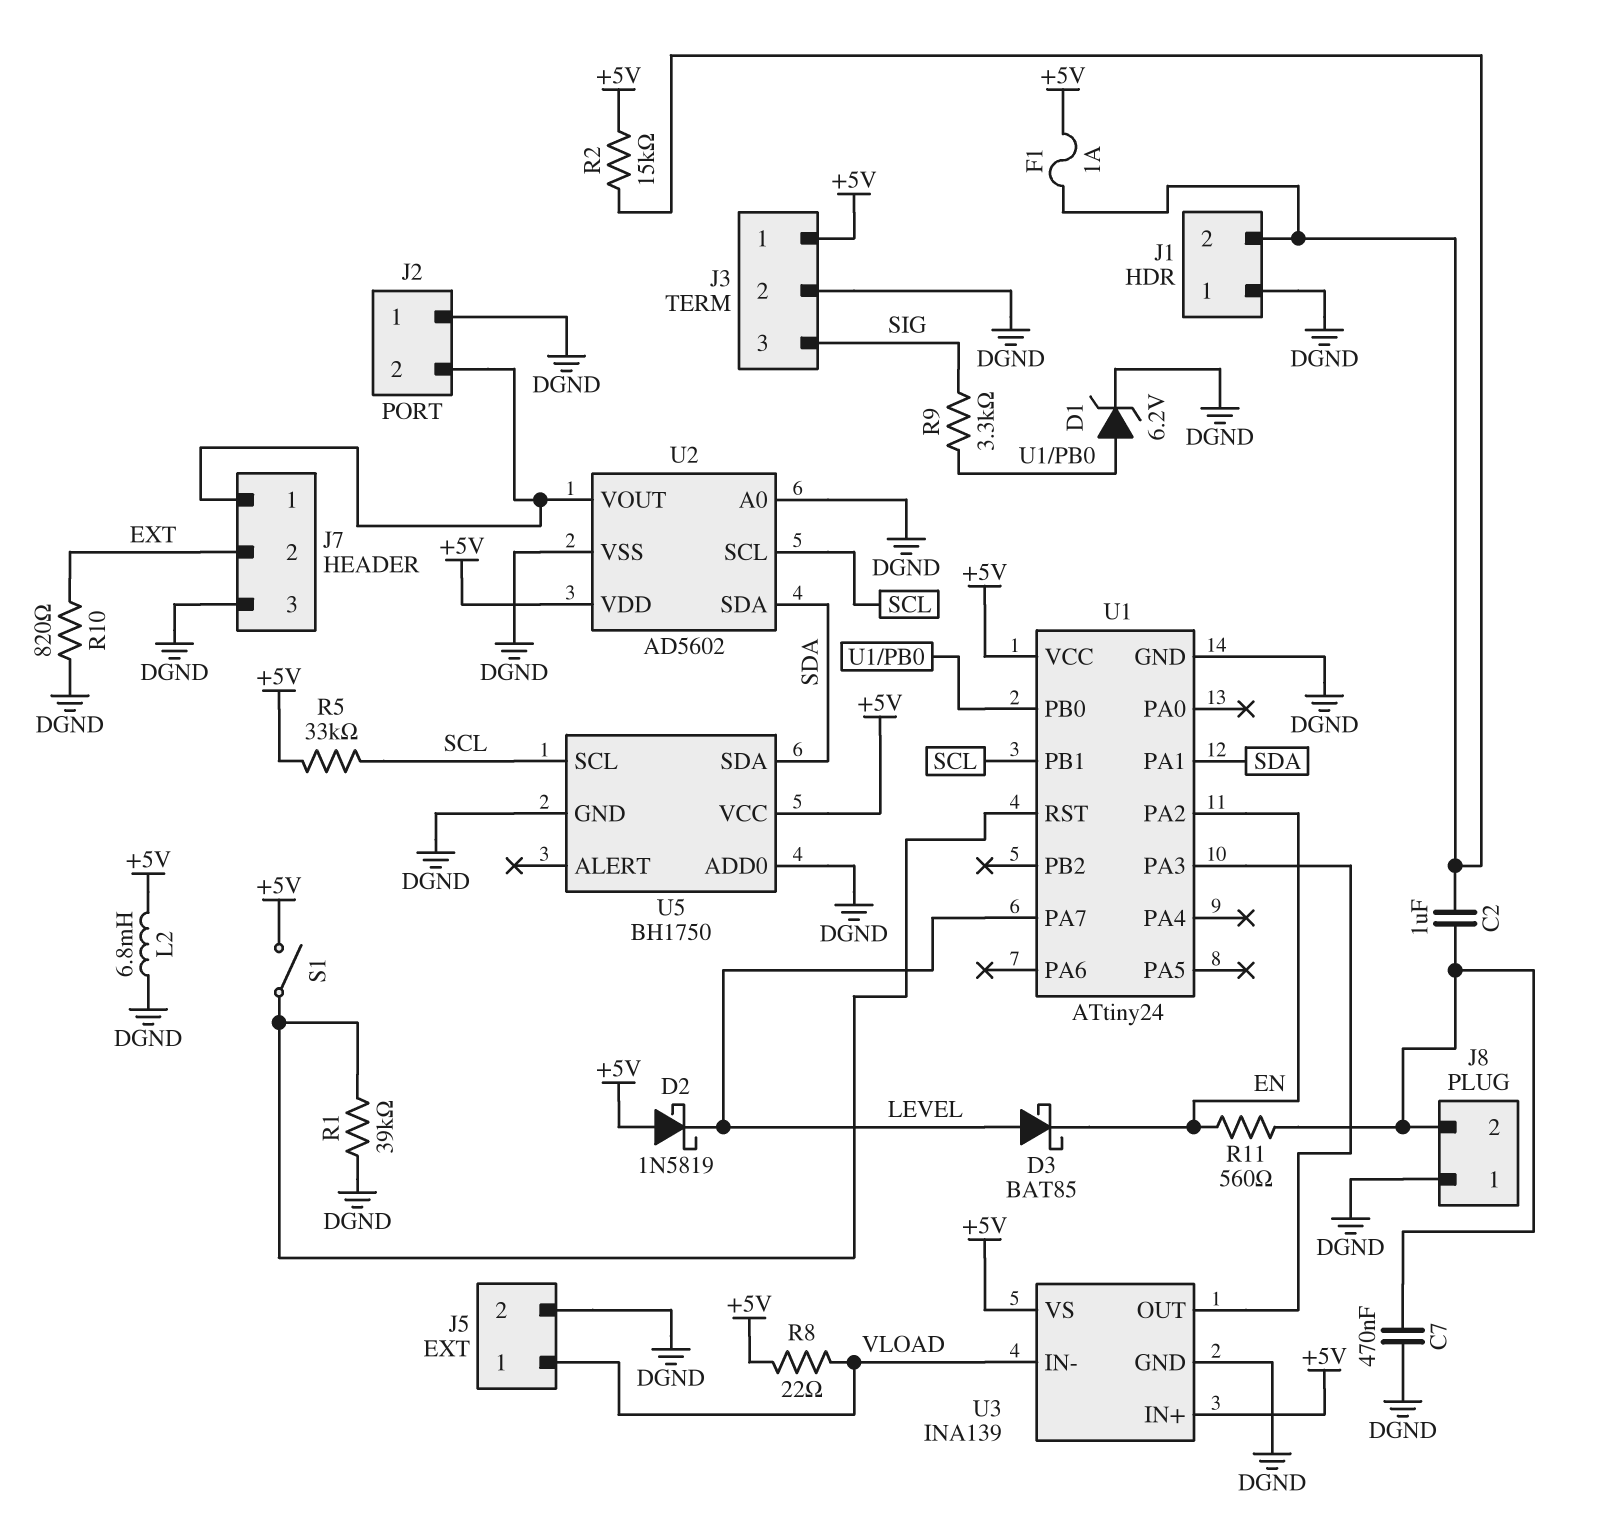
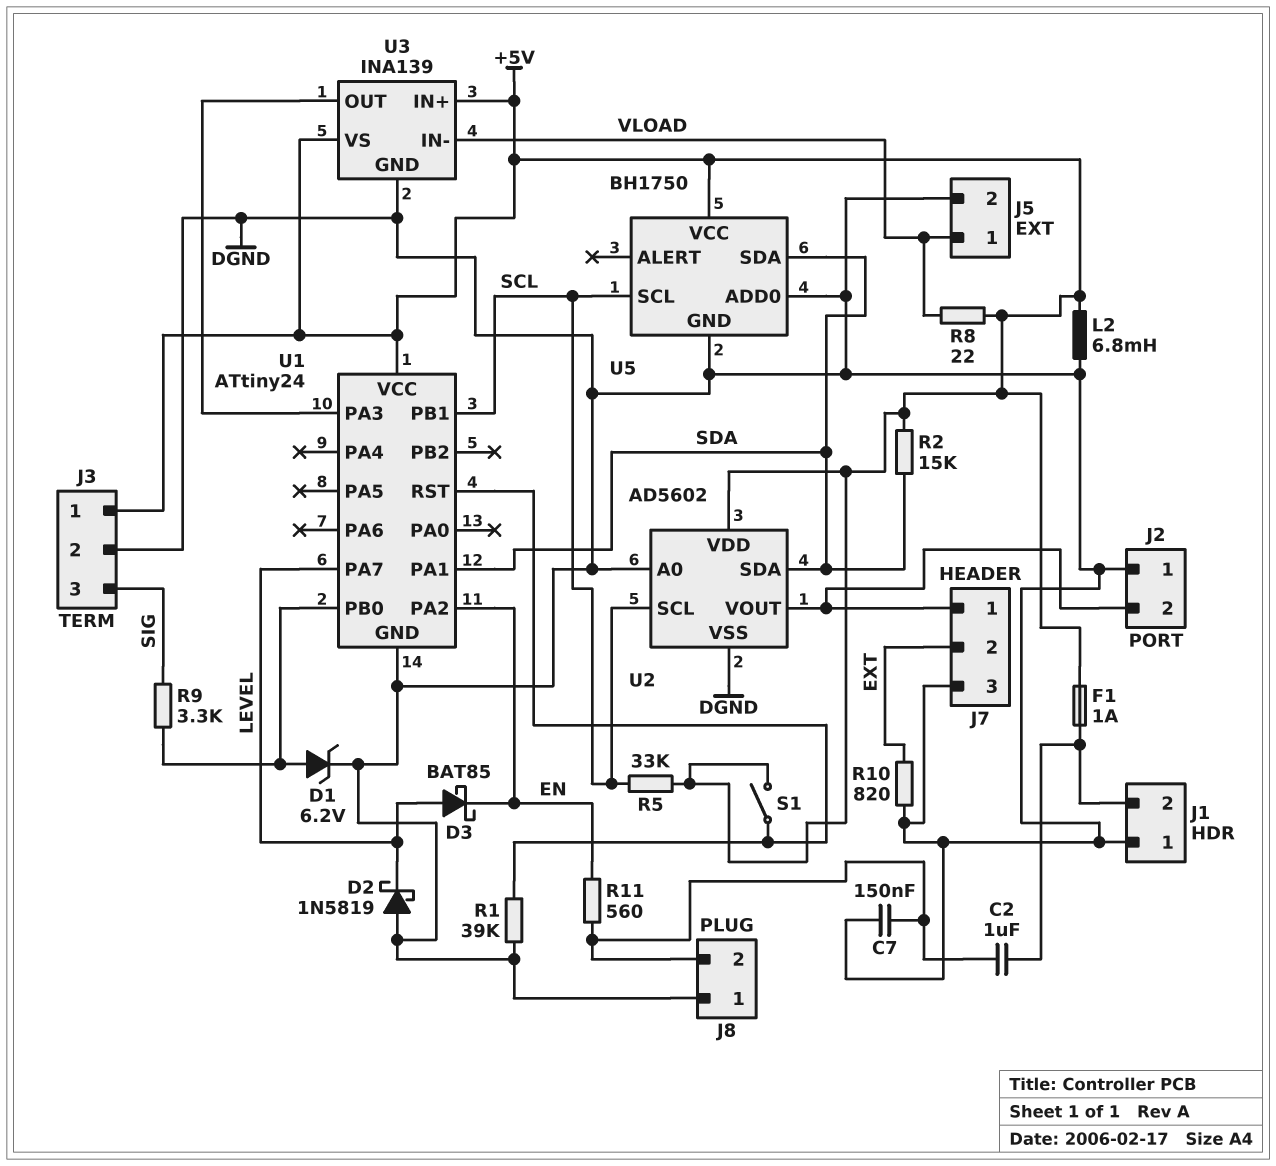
C7: 470nF (DGND, J8/2) -> 150nF (DGND, J8/2)
D2: schottky 1N5819 (A +5V, K LEVEL) -> schottky 1N5819 (A DGND, K LEVEL)
R2: 15k (+5V, J1/2) -> 15k (+5V, SDA)

